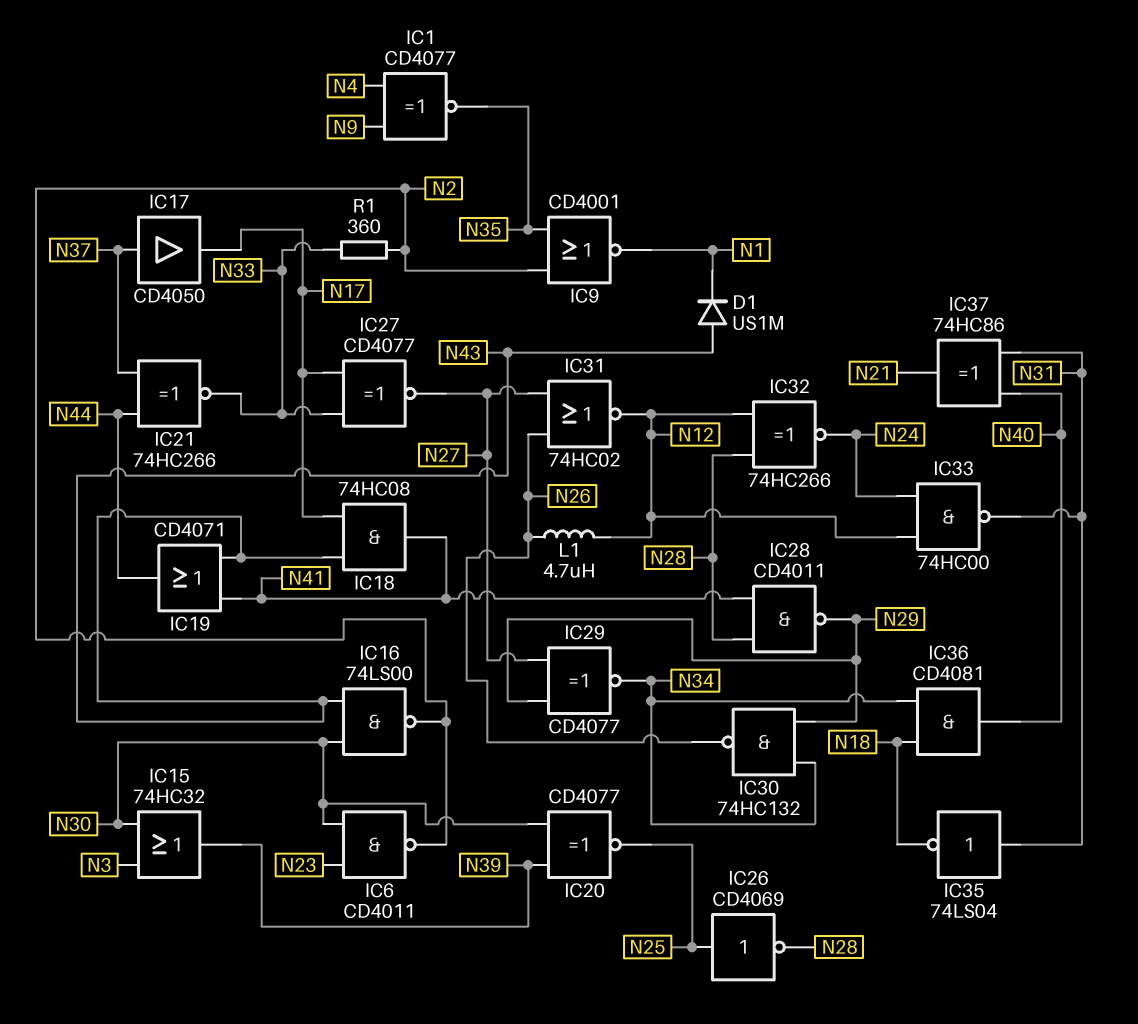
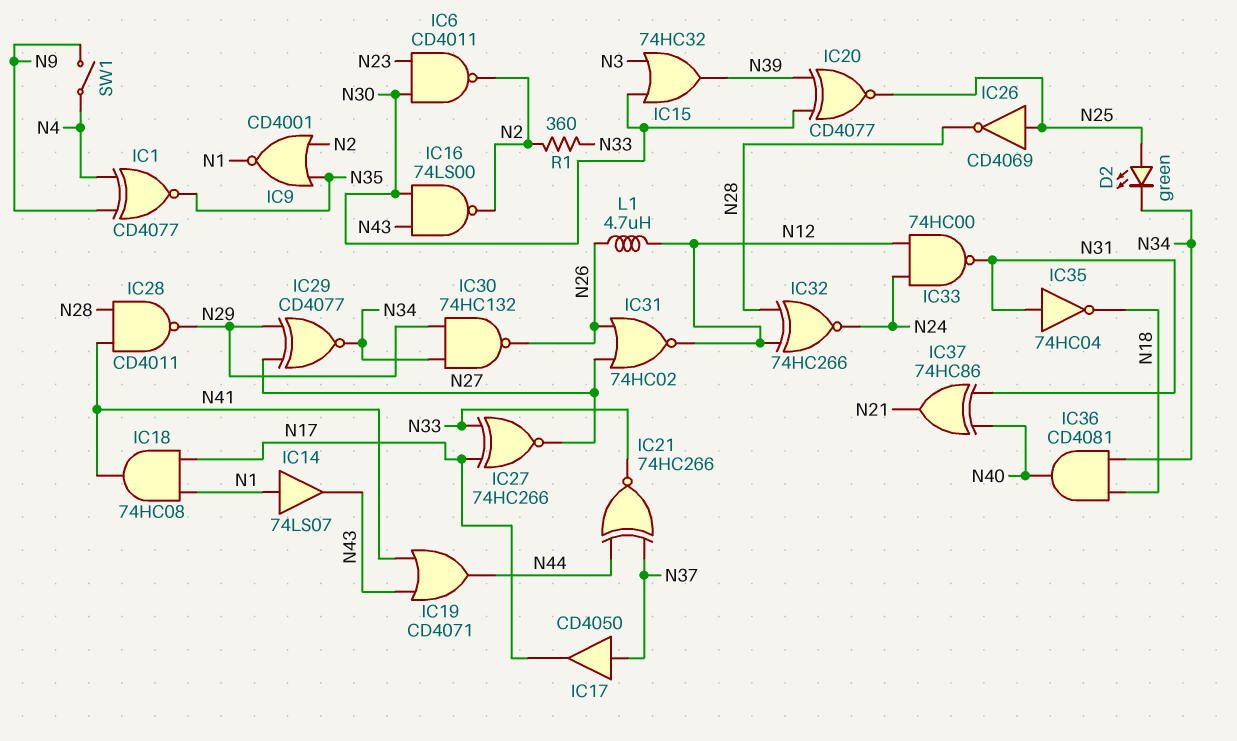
D1: diode US1M (A N43, K N1) -> none
D2: none -> LED green (A N25, K N34)
IC14: none -> buffer 74LS07 (in N1, out N43)
IC18: AND 74HC08 (in N17, in N43, out N41) -> AND 74HC08 (in N1, in N17, out N41)
IC27: XNOR CD4077 (in N17, in N33, out N27) -> XNOR 74HC266 (in N17, in N33, out N27)
IC35: NOT 74LS04 (in N31, out N18) -> NOT 74HC04 (in N31, out N18)
SW1: none -> switch (N4, N9)

